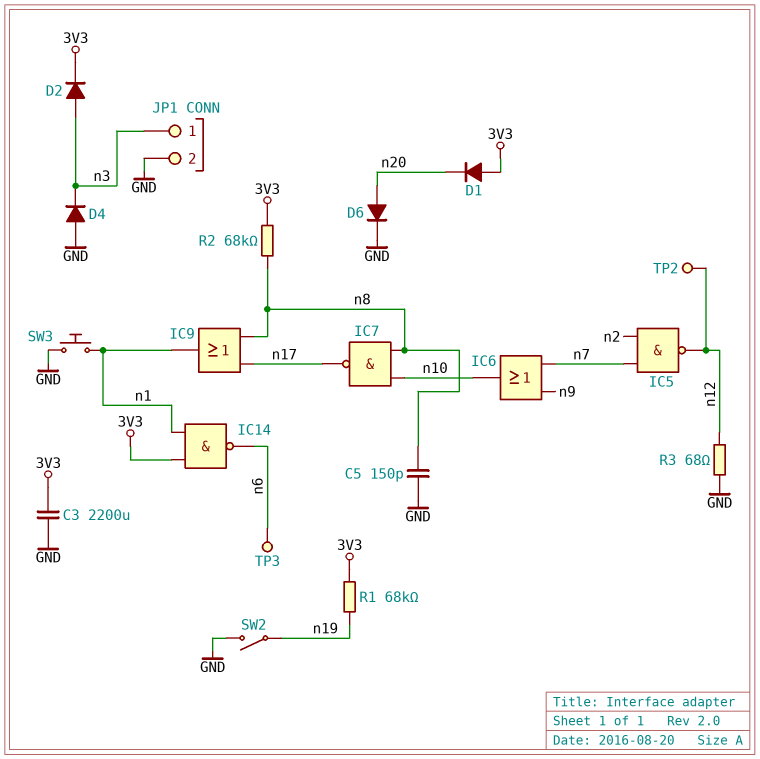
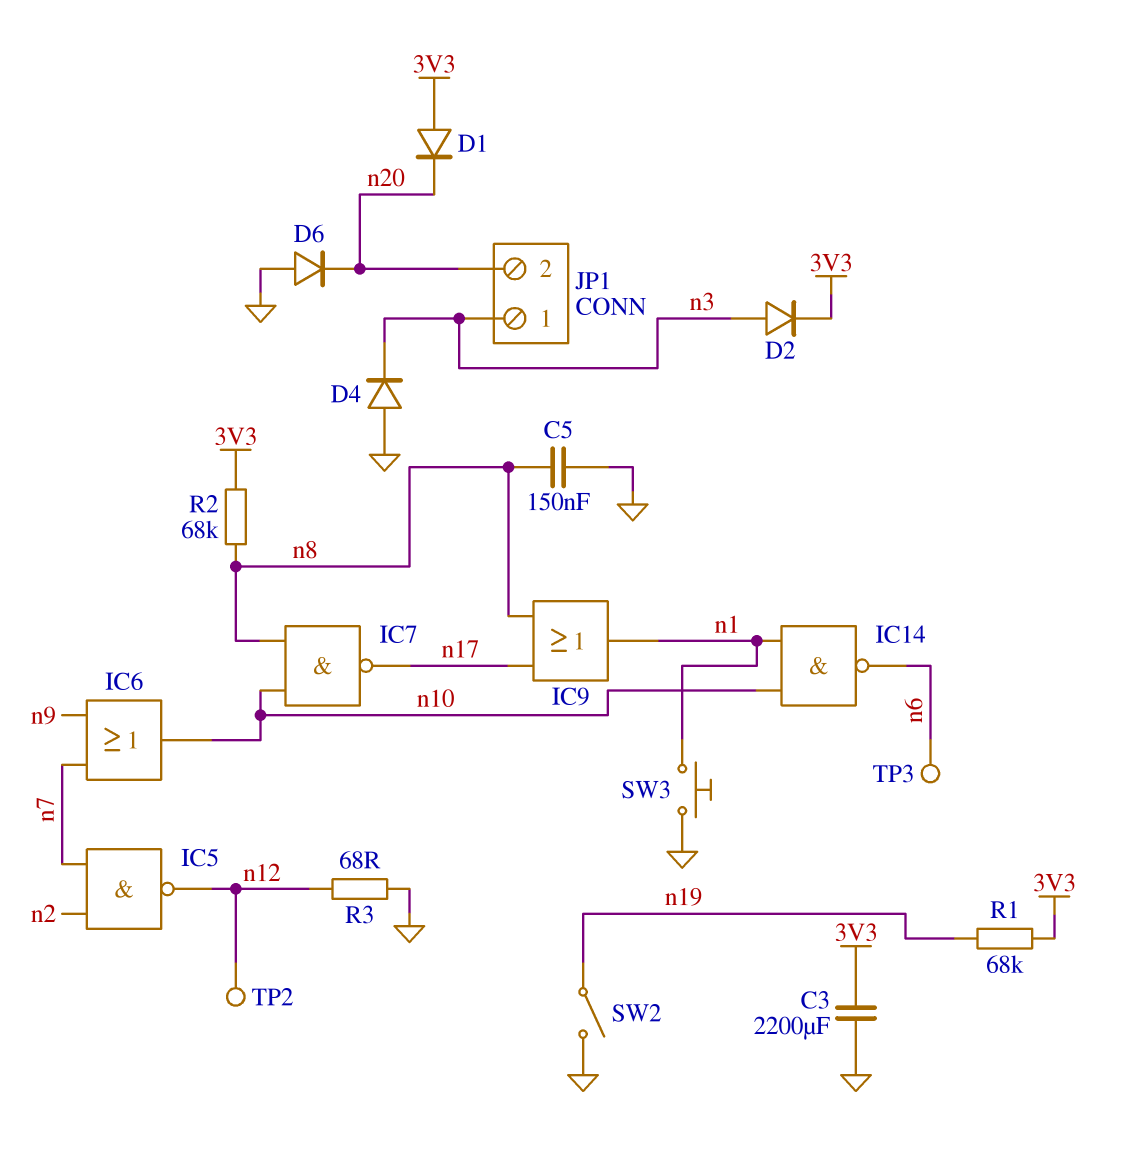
C5: 150pF (GND, n8) -> 150nF (GND, n8)
D6: diode (A n20, K GND) -> diode (A GND, K n20)
IC14: NAND (in 3V3, in n1, out n6) -> NAND (in n1, in n10, out n6)
JP1 pin 2: GND -> n20

